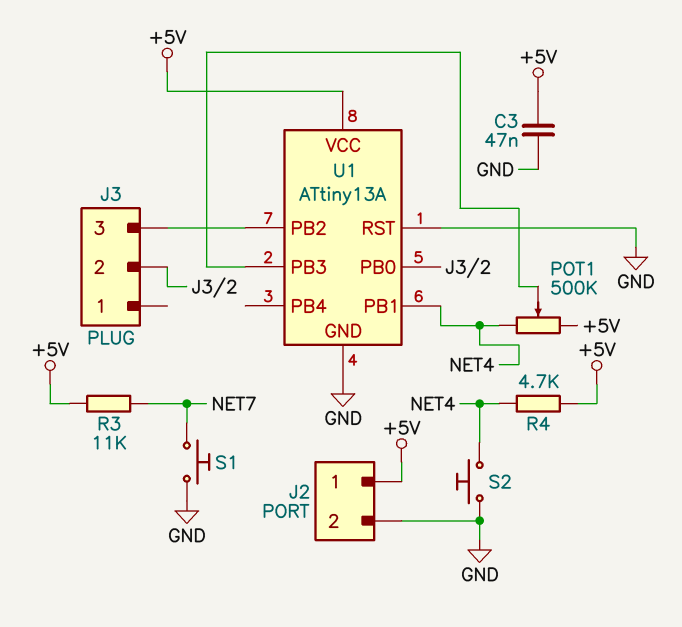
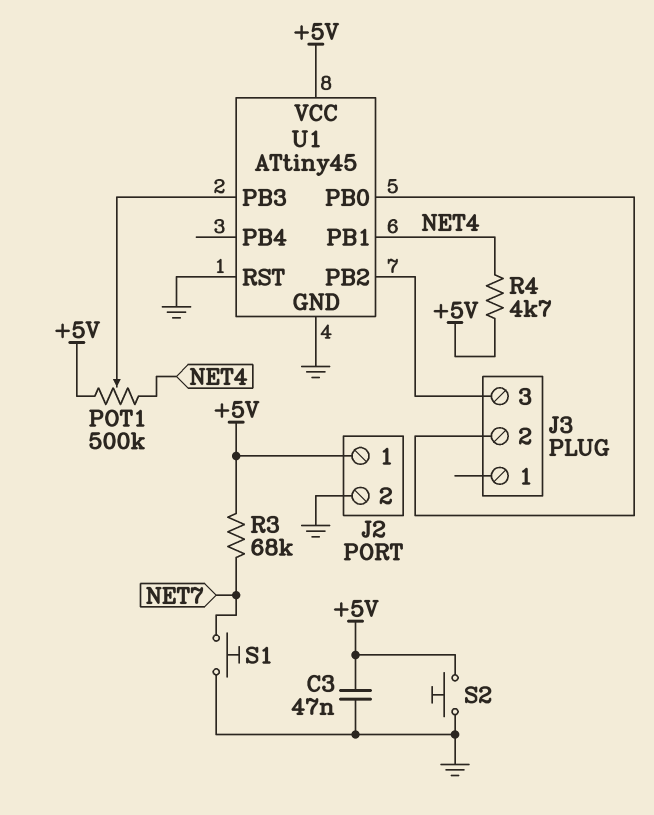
R3: 11k (+5V, NET7) -> 68k (+5V, NET7)
S2: button (GND, NET4) -> button (+5V, GND)
U1: ATtiny13A -> ATtiny45

